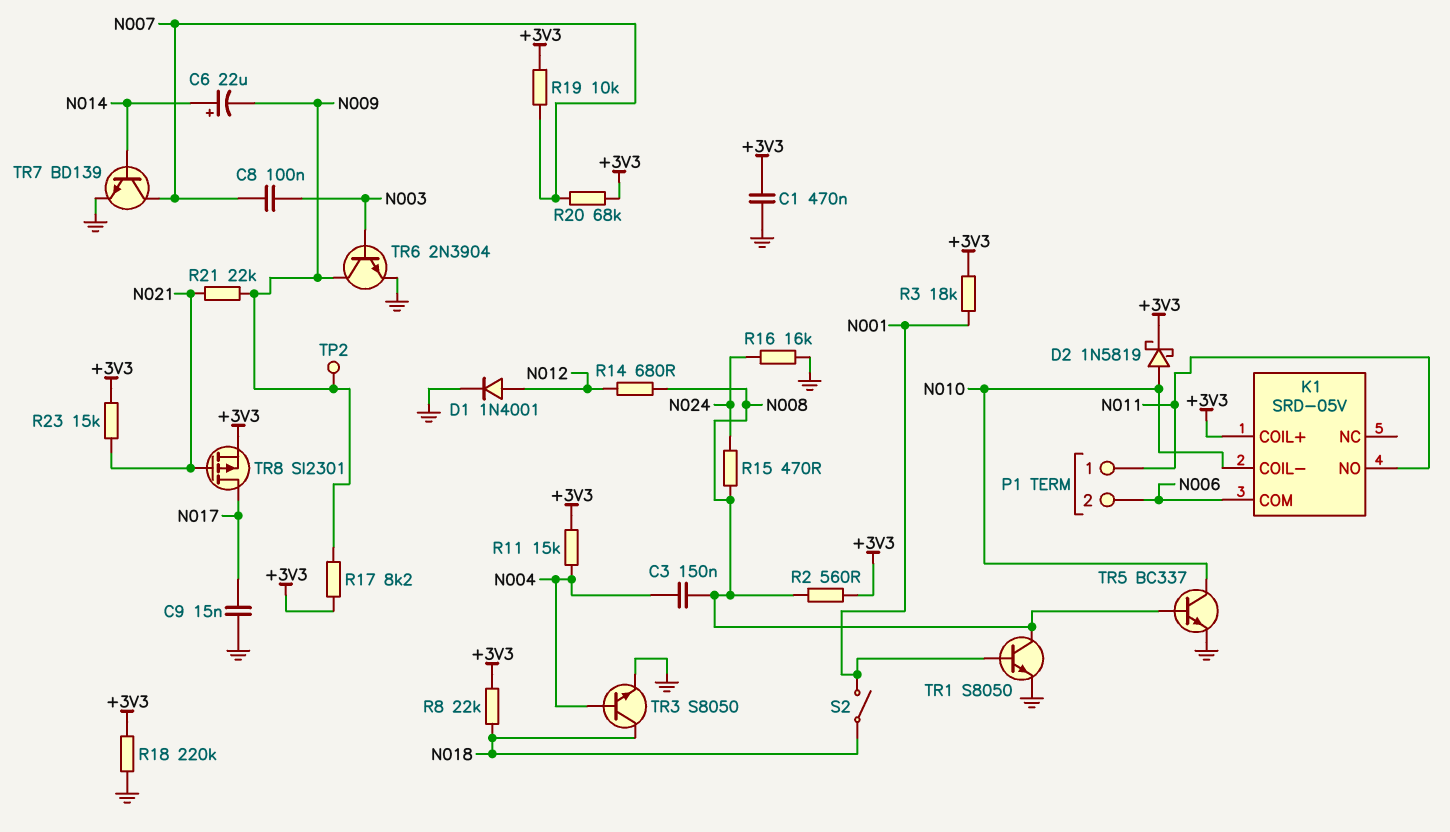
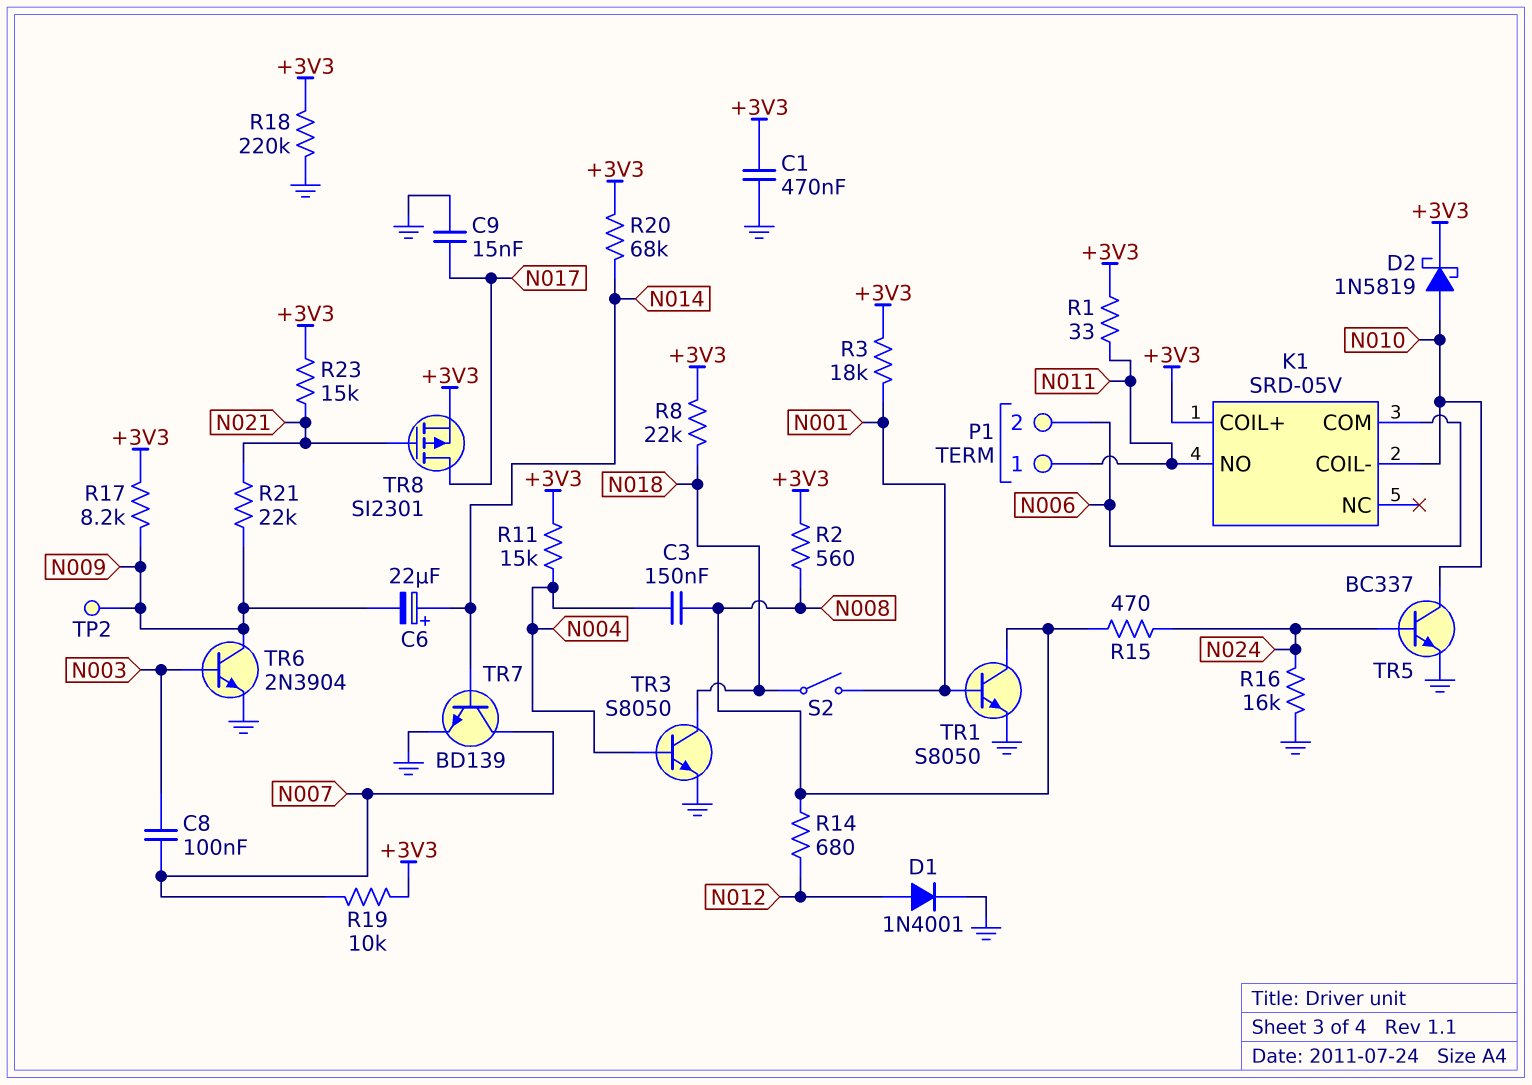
R1: none -> 33 (+3V3, N011)
R20: 68k (+3V3, N007) -> 68k (+3V3, N014)
TR5: NPN BC337 (B N008, C N010, E GND) -> NPN BC337 (B N024, C N010, E GND)

